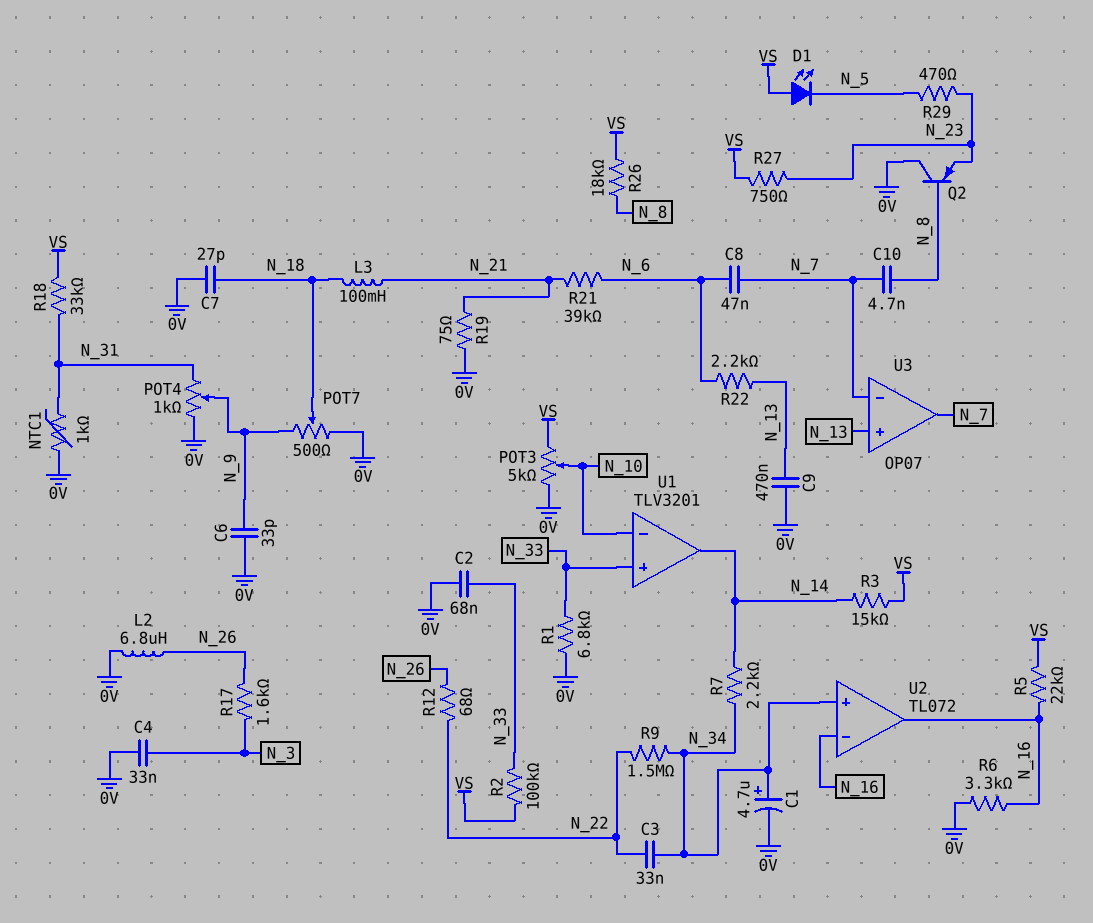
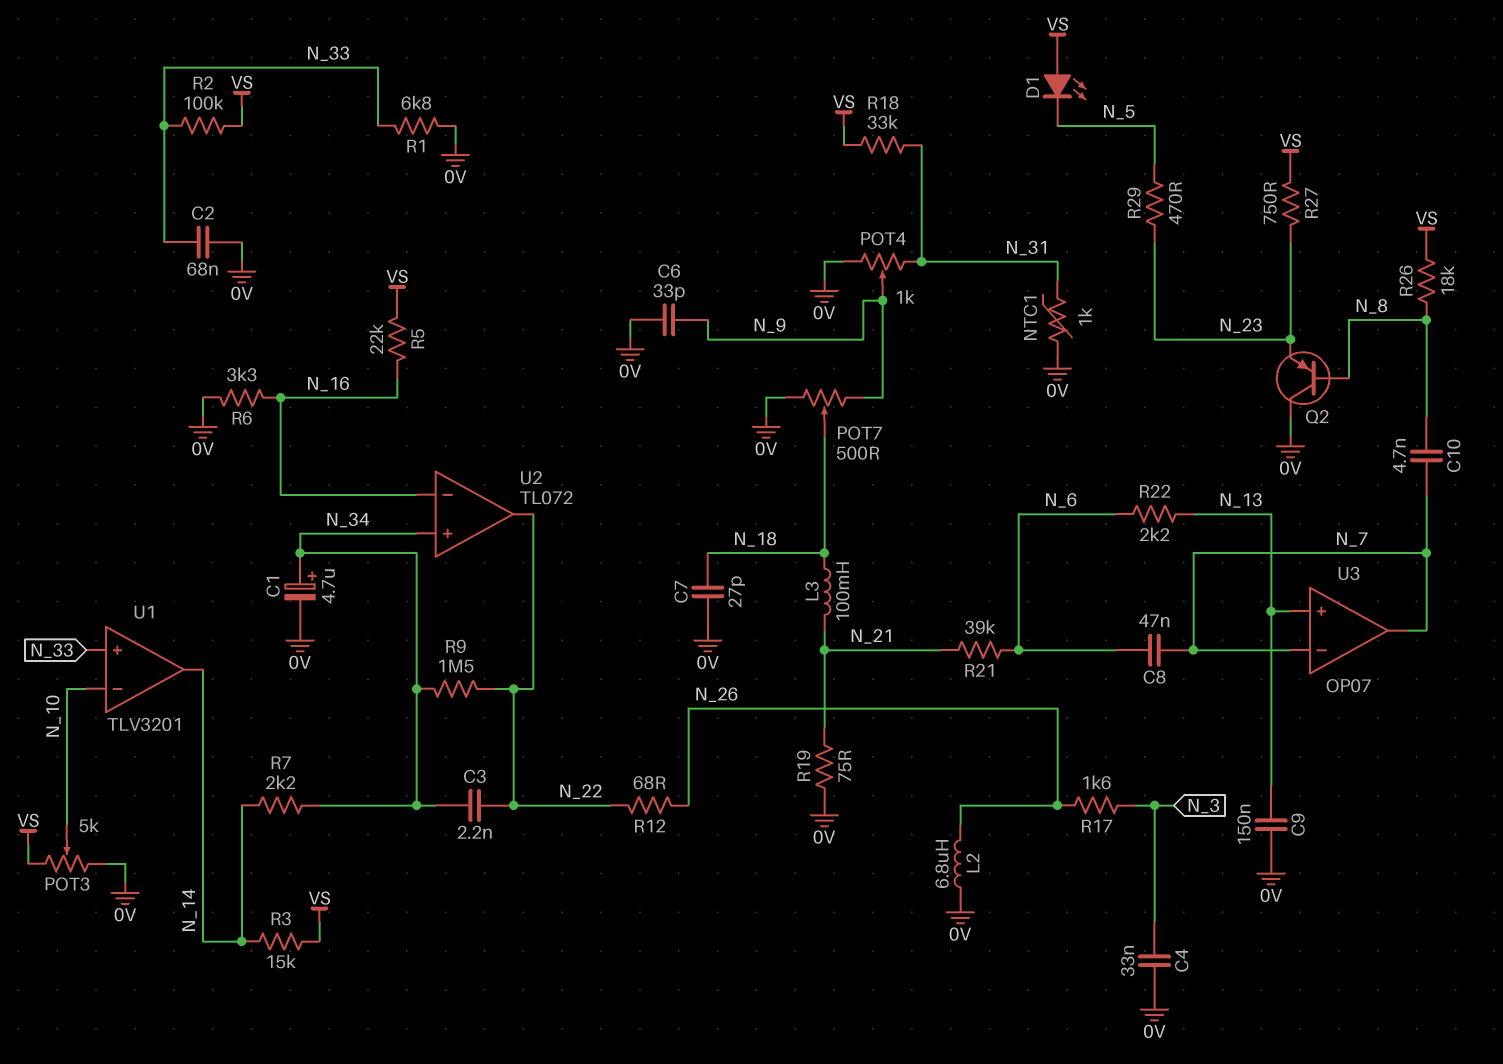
C3: 33nF (N_22, N_34) -> 2.2nF (N_22, N_34)
C9: 470nF (0V, N_13) -> 150nF (0V, N_13)
U2 pin out: N_16 -> N_22

